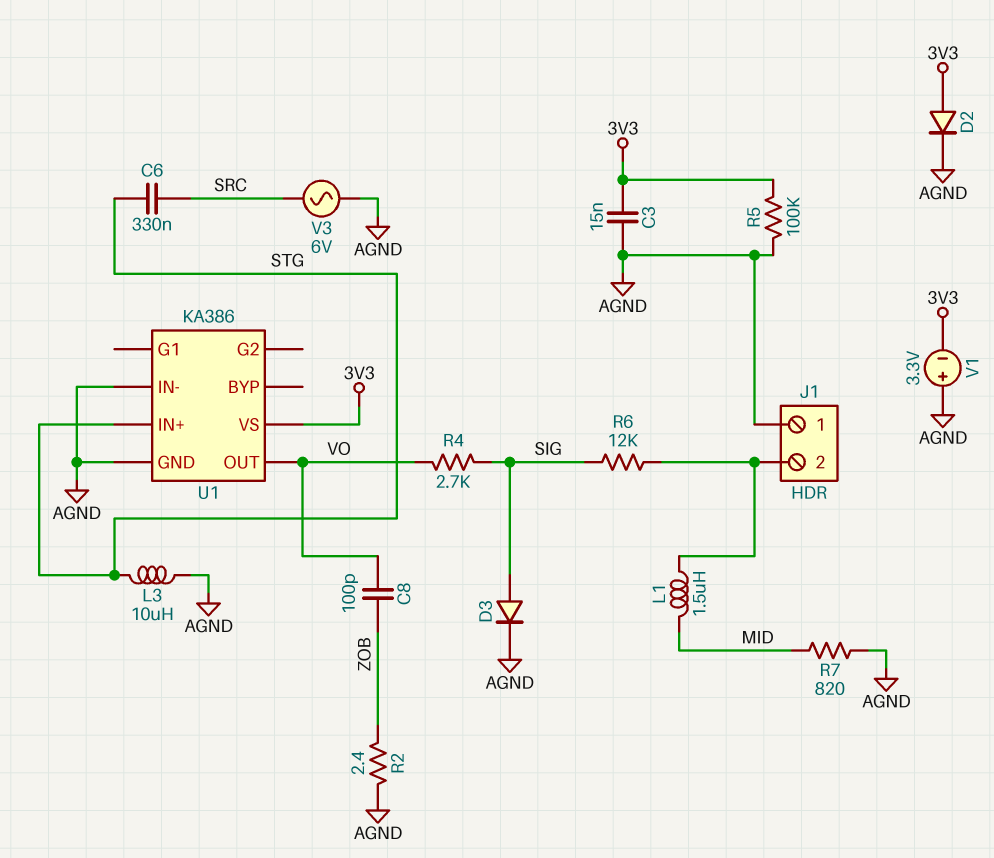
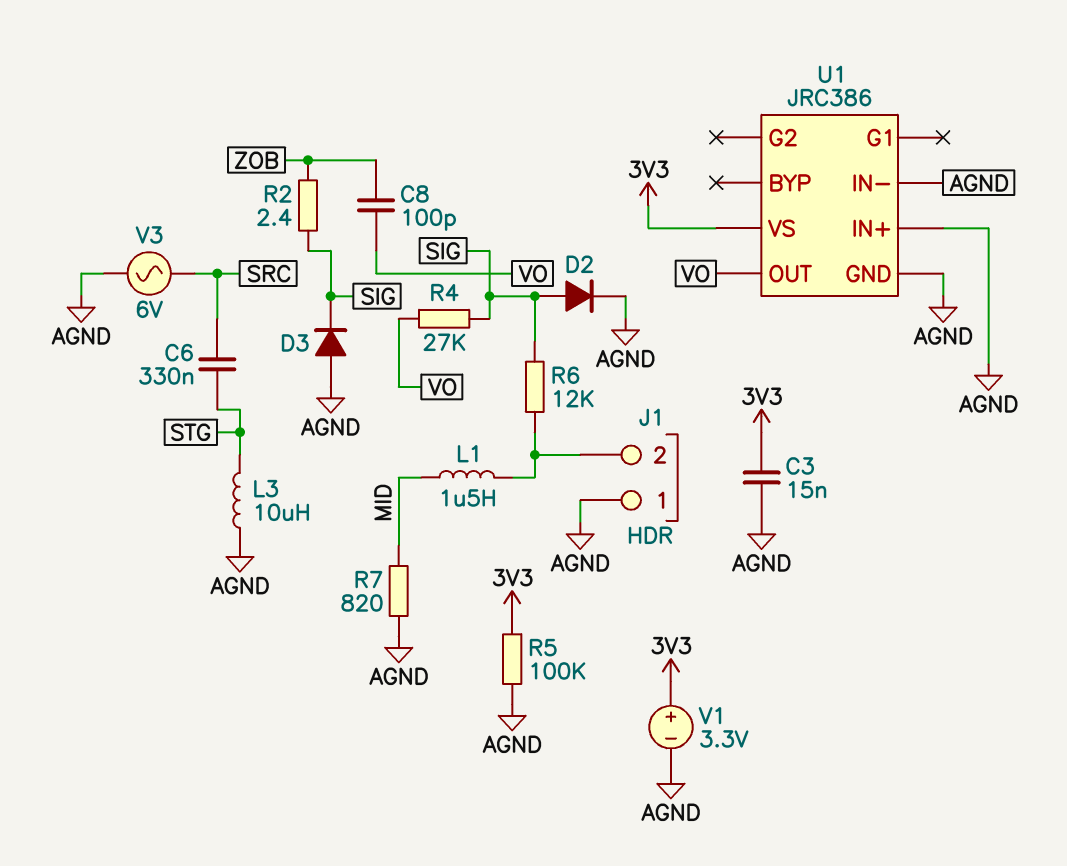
D2: diode (A 3V3, K AGND) -> diode (A SIG, K AGND)
D3: diode (A SIG, K AGND) -> diode (A AGND, K SIG)
R2: 2.4 (AGND, ZOB) -> 2.4 (SIG, ZOB)
R4: 2.7k (SIG, VO) -> 27k (SIG, VO)
U1: KA386 -> JRC386
U1 pin IN+: STG -> AGND
V1: 3.3V (plus AGND, minus 3V3) -> 3.3V (plus 3V3, minus AGND)

